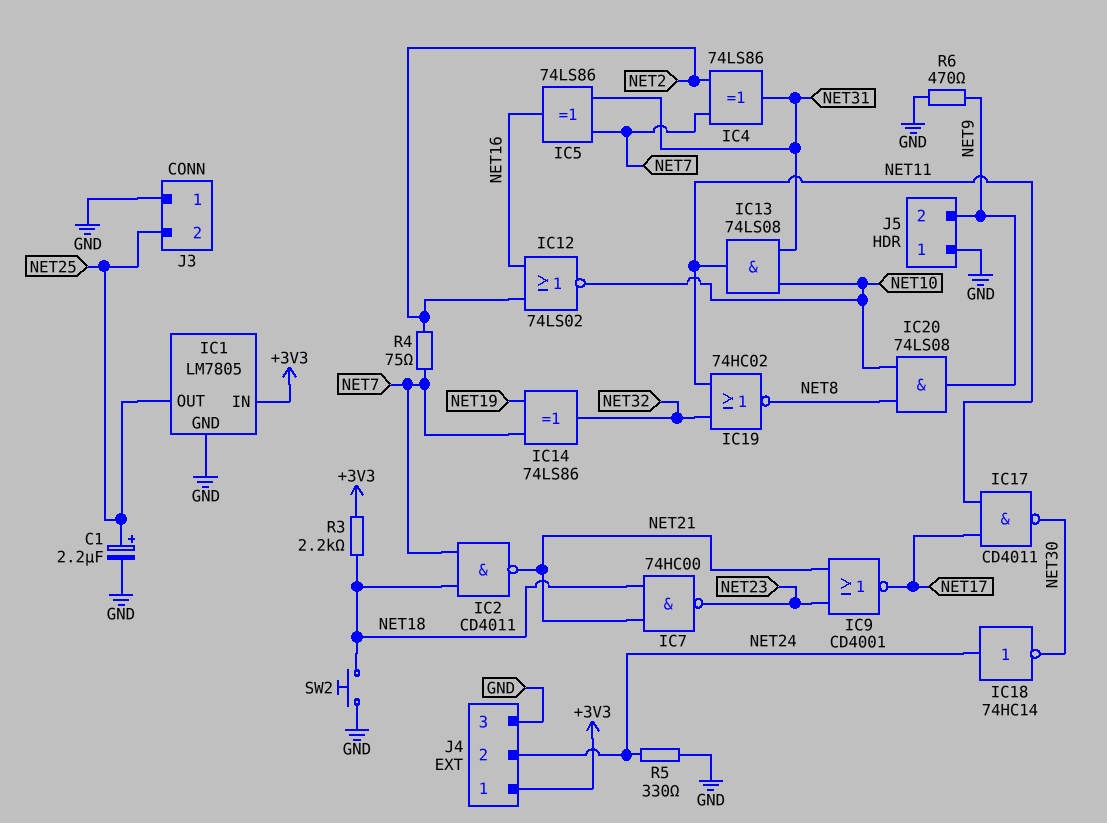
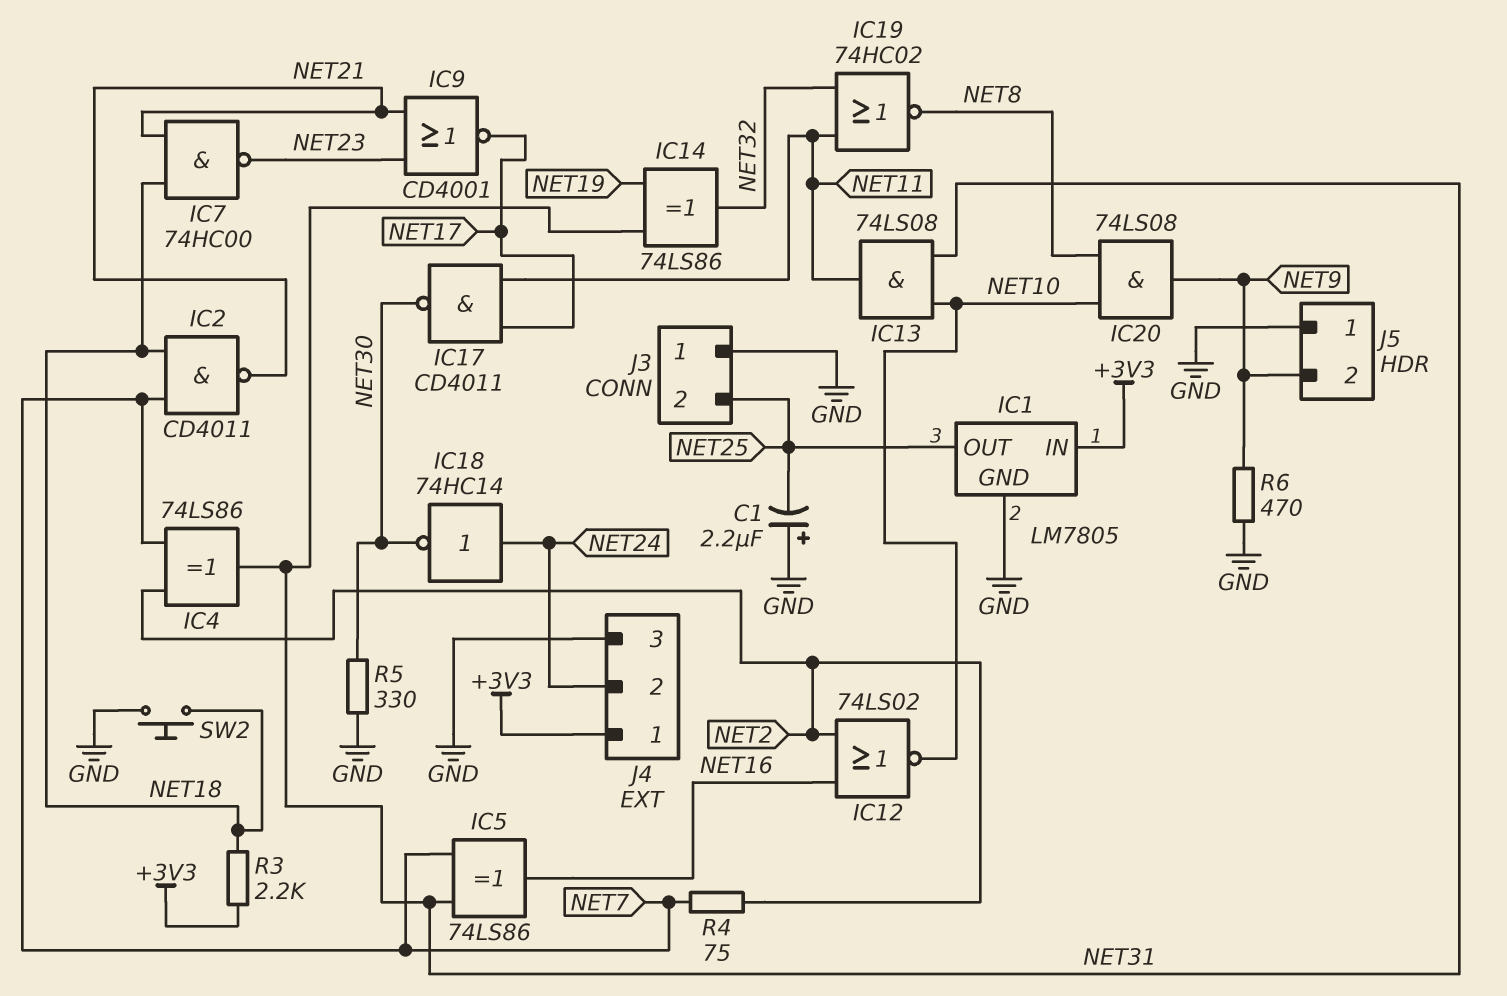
C1: 2.2uF (plus NET25, minus GND) -> 2.2uF (plus GND, minus NET25)
IC14: XOR 74LS86 (in NET7, in NET19, out NET32) -> XOR 74LS86 (in NET19, in NET31, out NET32)
R5: 330 (GND, NET24) -> 330 (GND, NET30)

